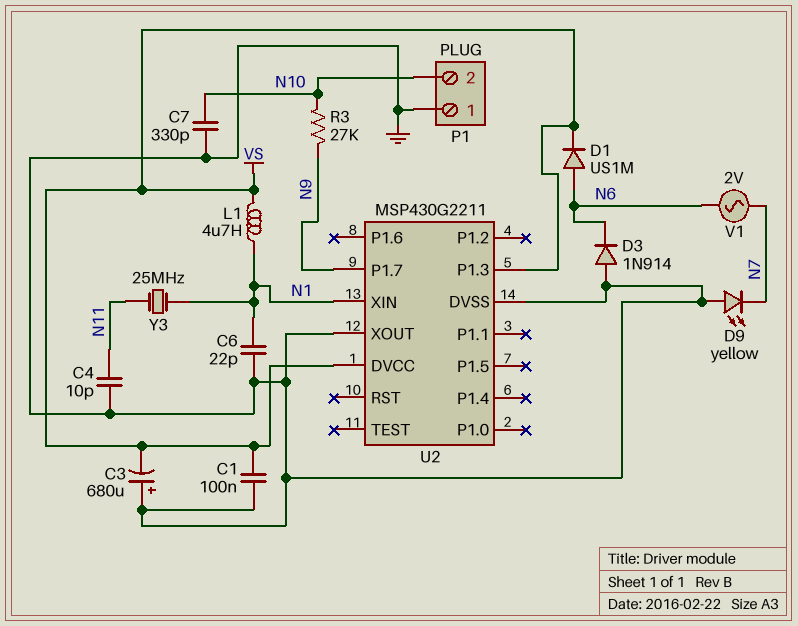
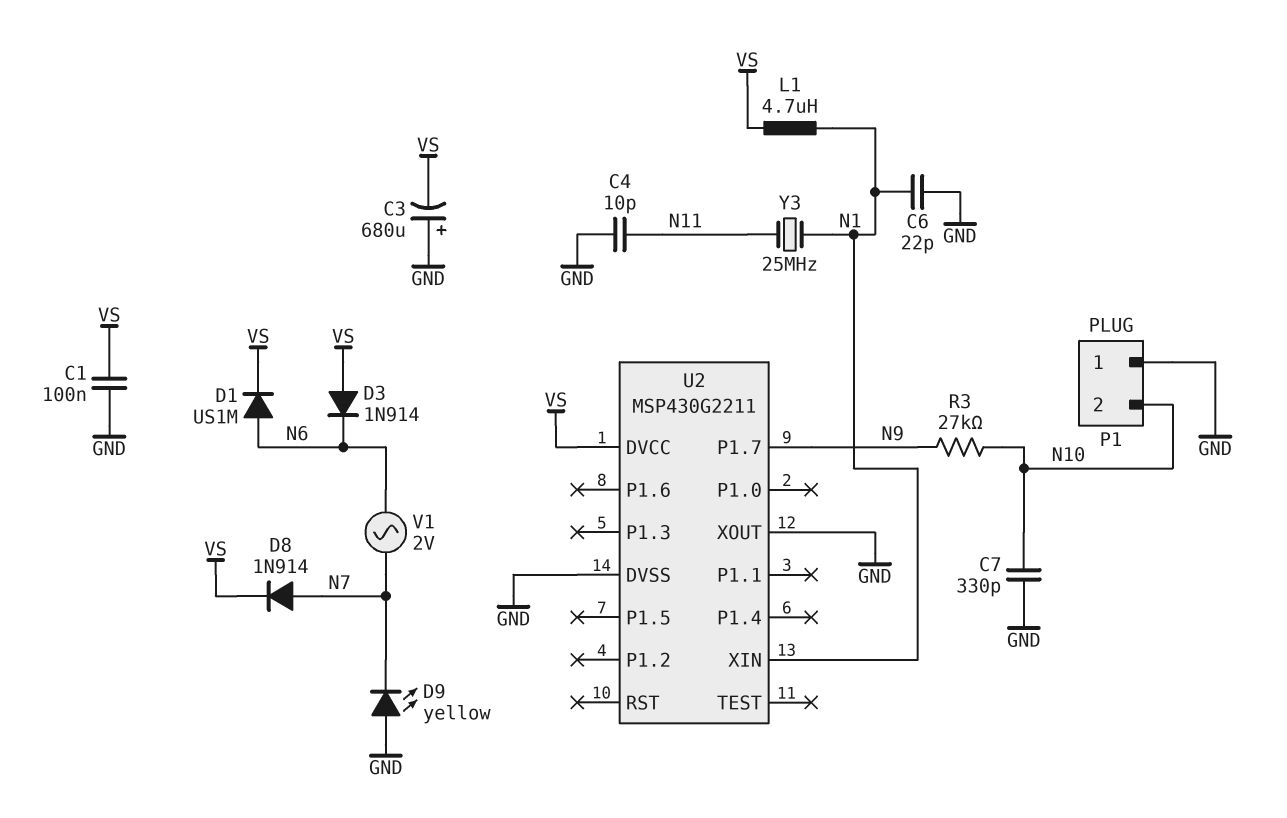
D3: diode 1N914 (A GND, K N6) -> diode 1N914 (A VS, K N6)
D8: none -> diode 1N914 (A N7, K VS)
U2 pin P1.3: VS -> none

